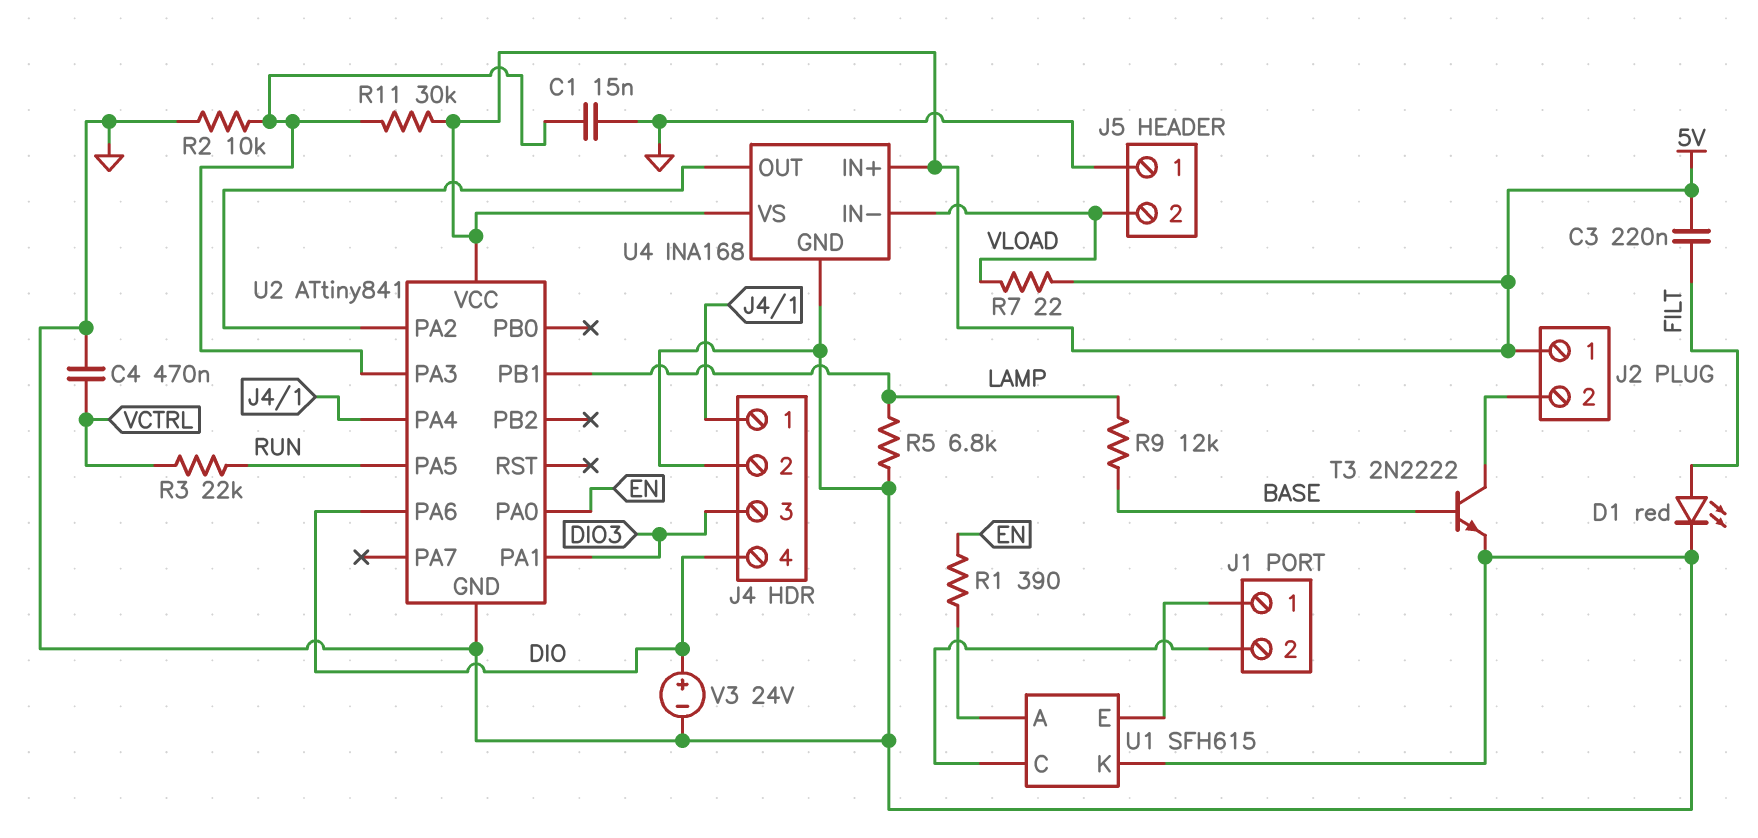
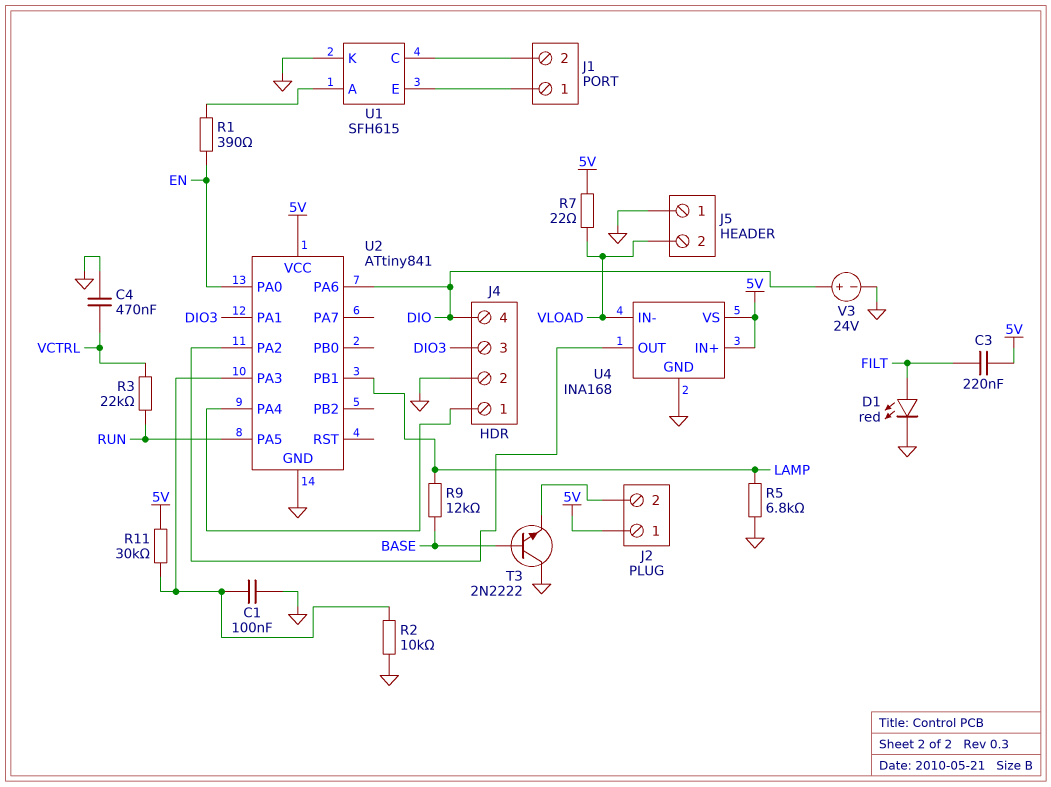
C1: 15nF (GND, U2/PA3) -> 100nF (GND, U2/PA3)
T3: NPN 2N2222 (B BASE, C J2/2, E GND) -> NPN 2N2222 (B BASE, C GND, E J2/2)

